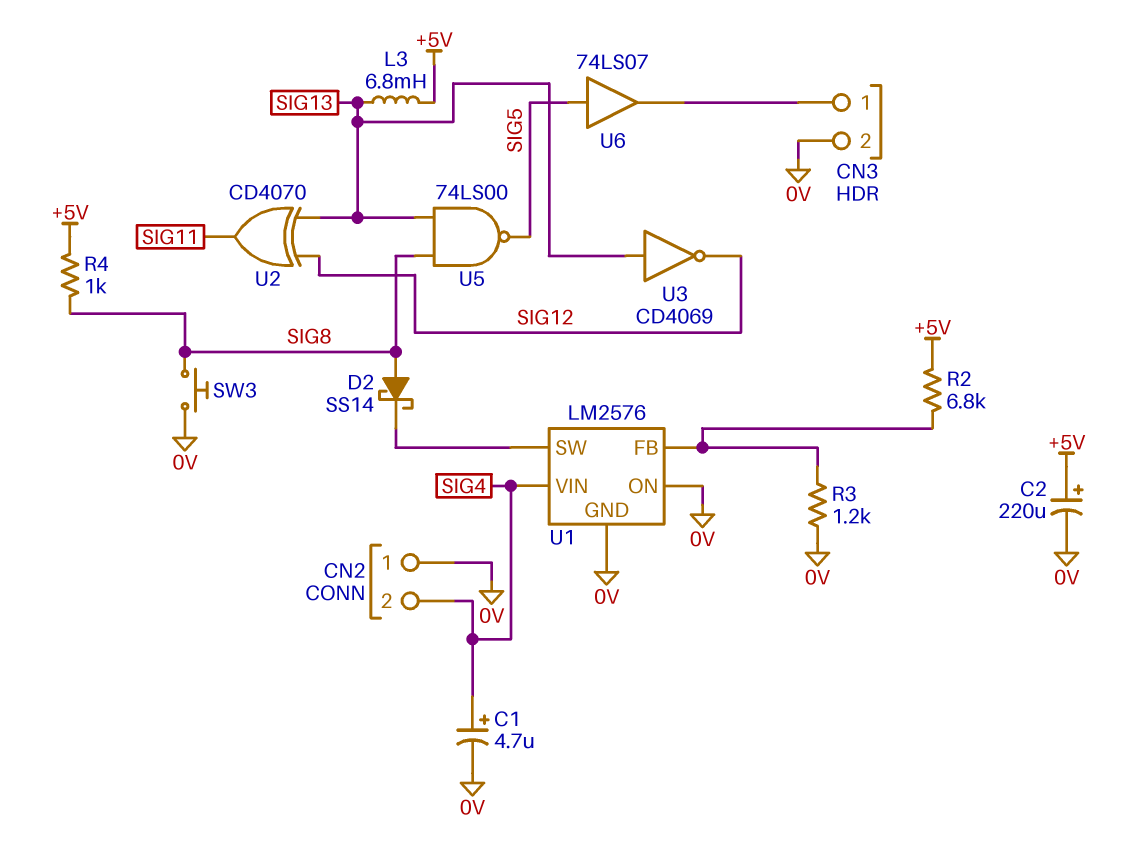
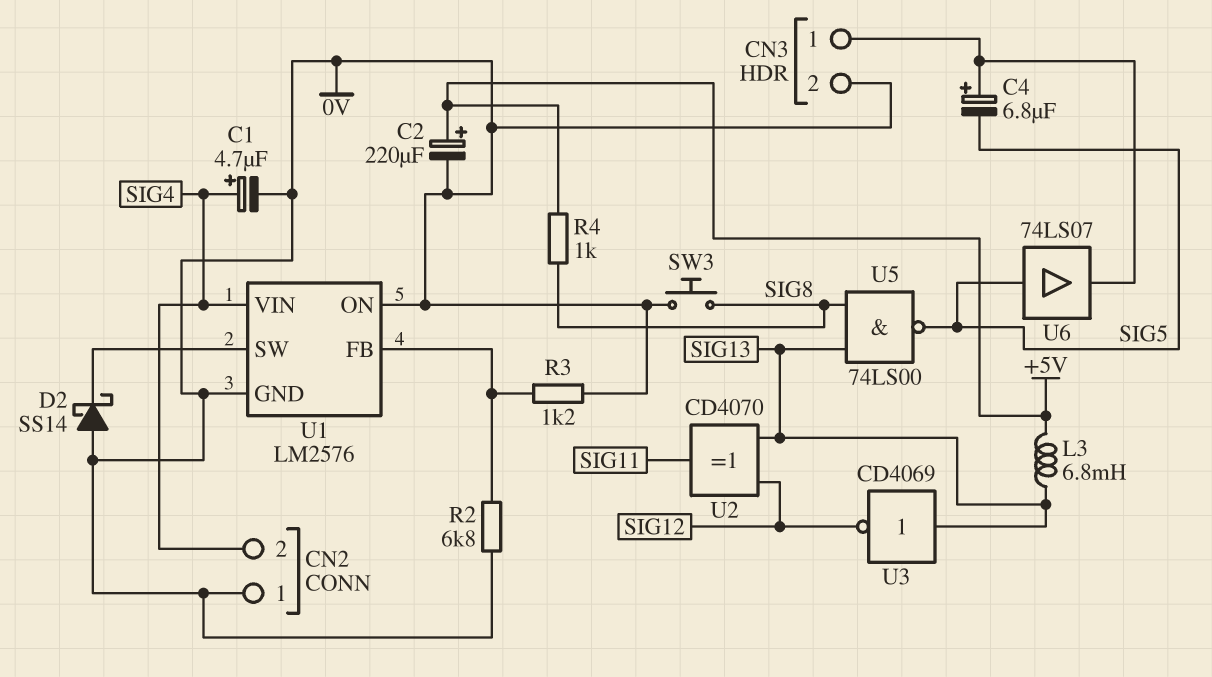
C4: none -> 6.8uF (plus CN3/1, minus SIG5)
D2: schottky SS14 (A SIG8, K U1/SW) -> schottky SS14 (A 0V, K U1/SW)
R2: 6.8k (+5V, U1/FB) -> 6.8k (0V, U1/FB)

